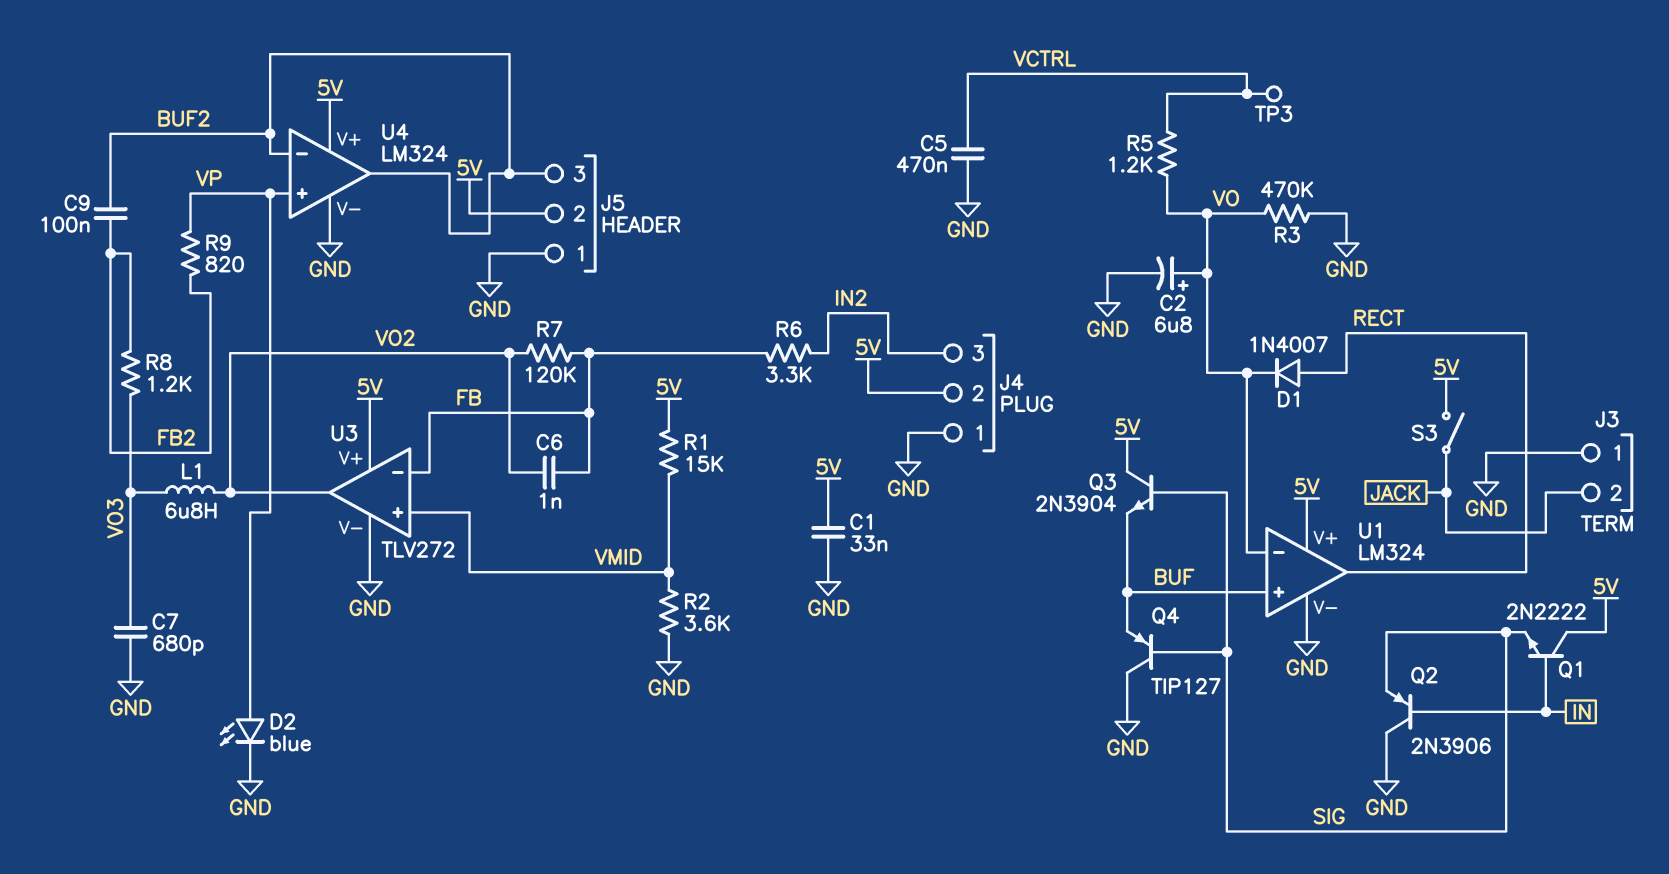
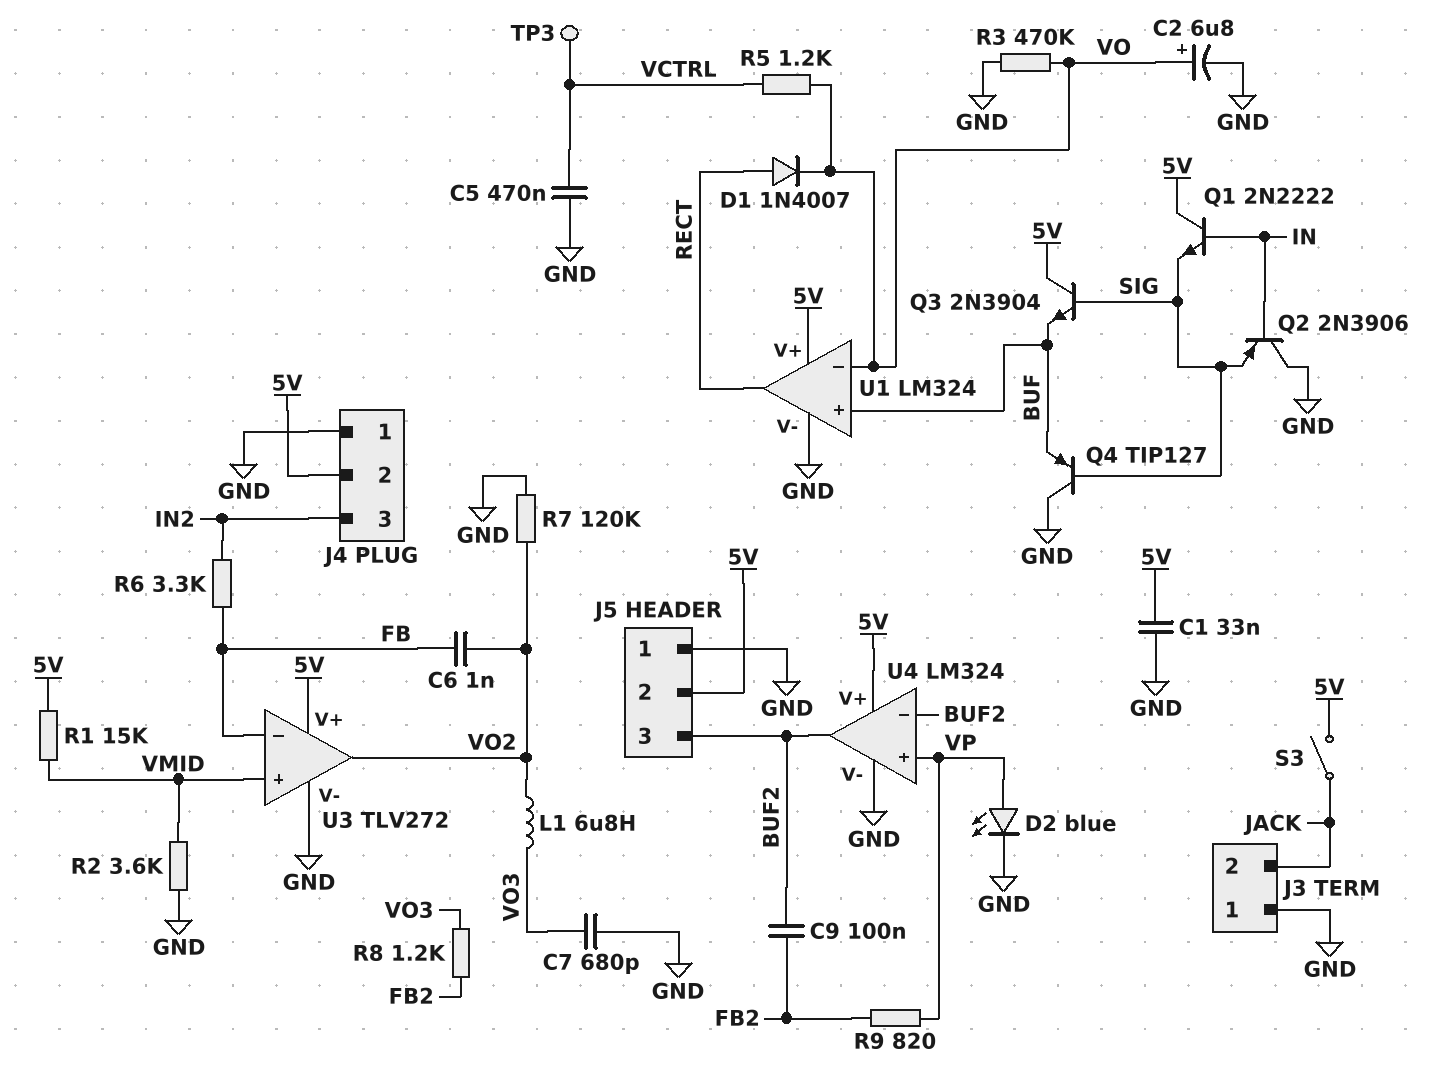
R7: 120k (FB, VO2) -> 120k (GND, VO2)

